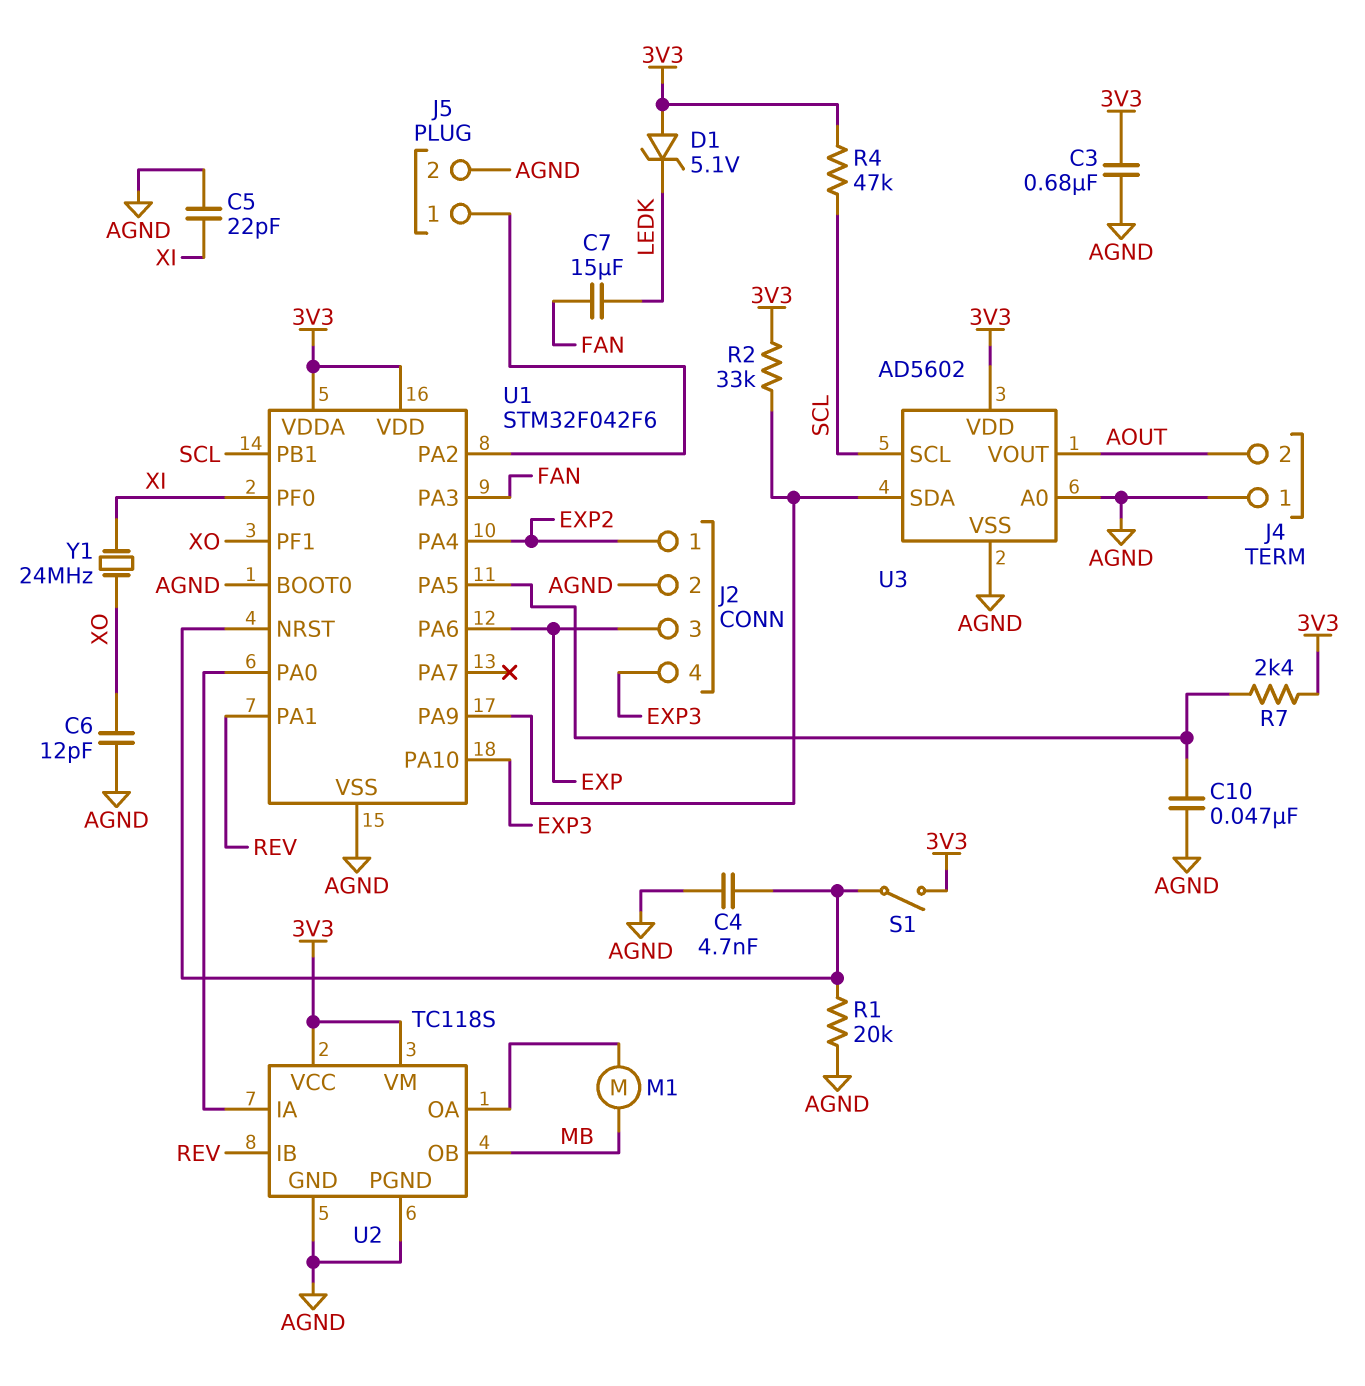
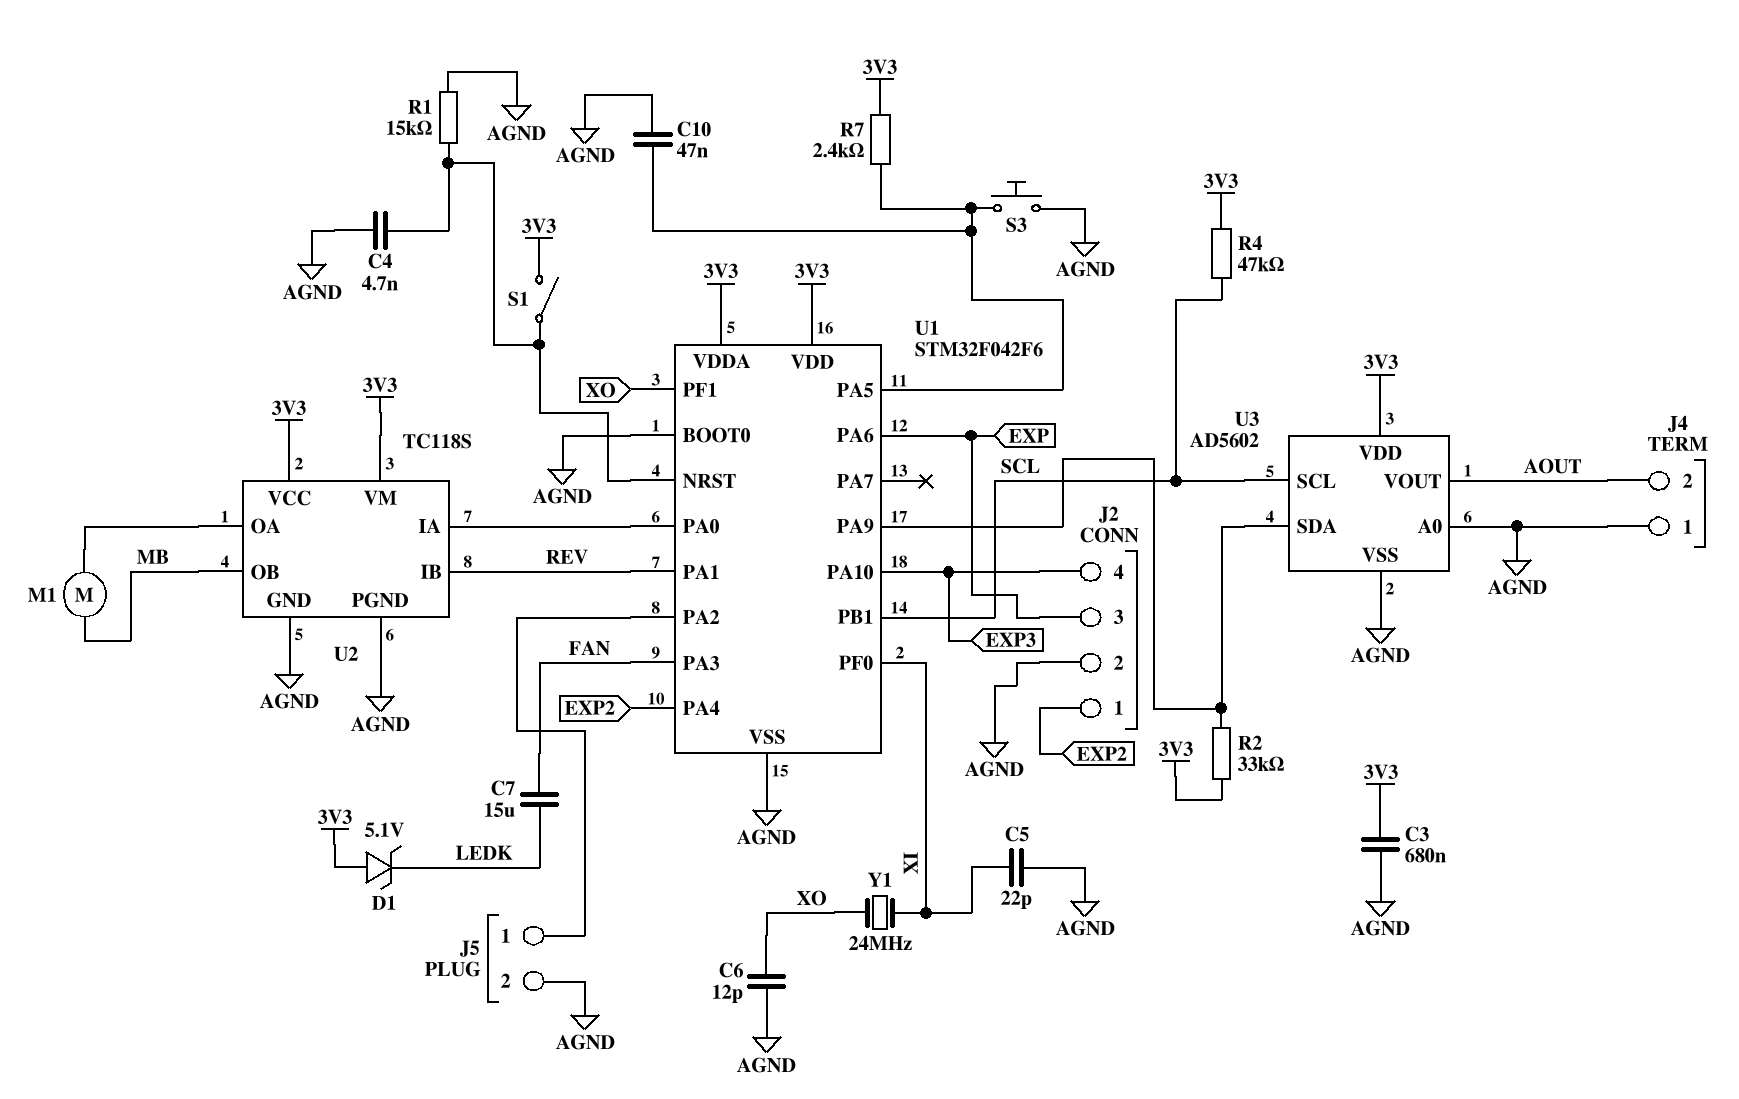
R1: 20k (AGND, U1/NRST) -> 15k (AGND, U1/NRST)
S3: none -> button (AGND, U1/PA5)

